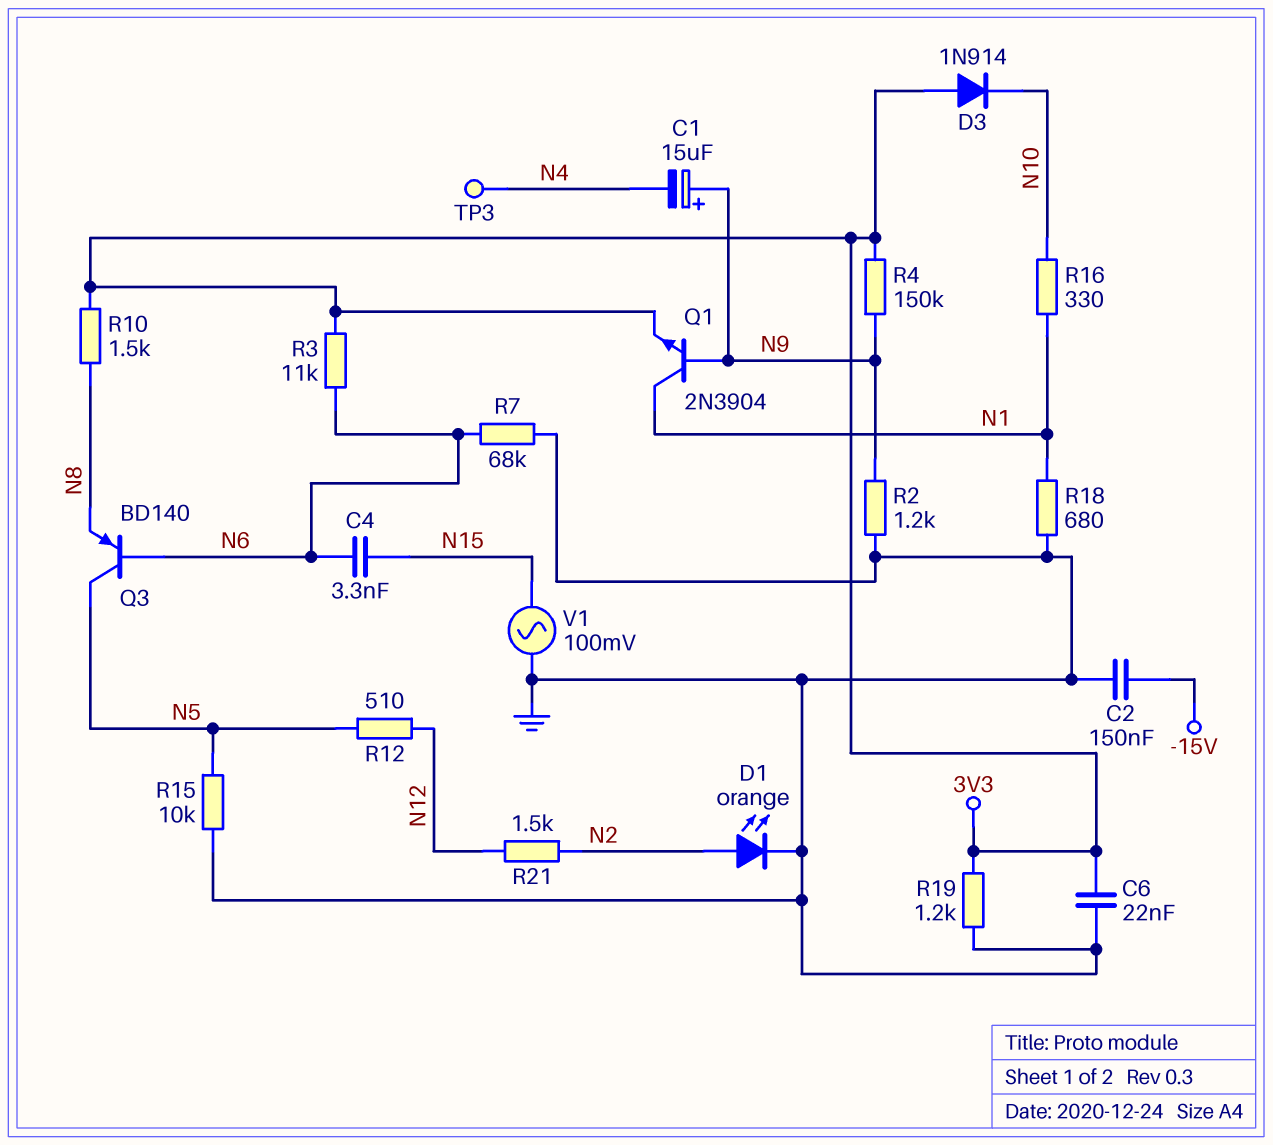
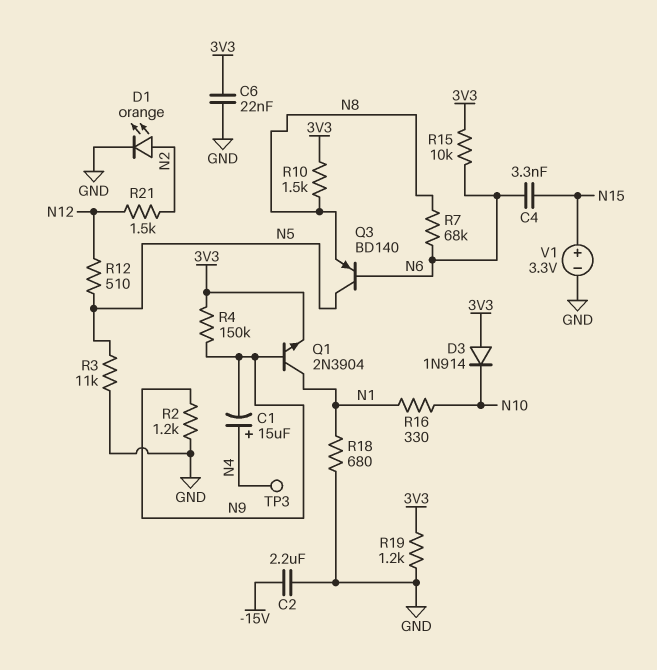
C1: 15uF (plus N9, minus N4) -> 15uF (plus N4, minus N9)
C2: 150nF (-15V, GND) -> 2.2uF (-15V, GND)
R3: 11k (3V3, N6) -> 11k (GND, N5)
R7: 68k (GND, N6) -> 68k (N6, N8)
R15: 10k (GND, N5) -> 10k (3V3, N6)
V1: AC 100mV (GND, N15) -> 3.3V (plus N15, minus GND)

